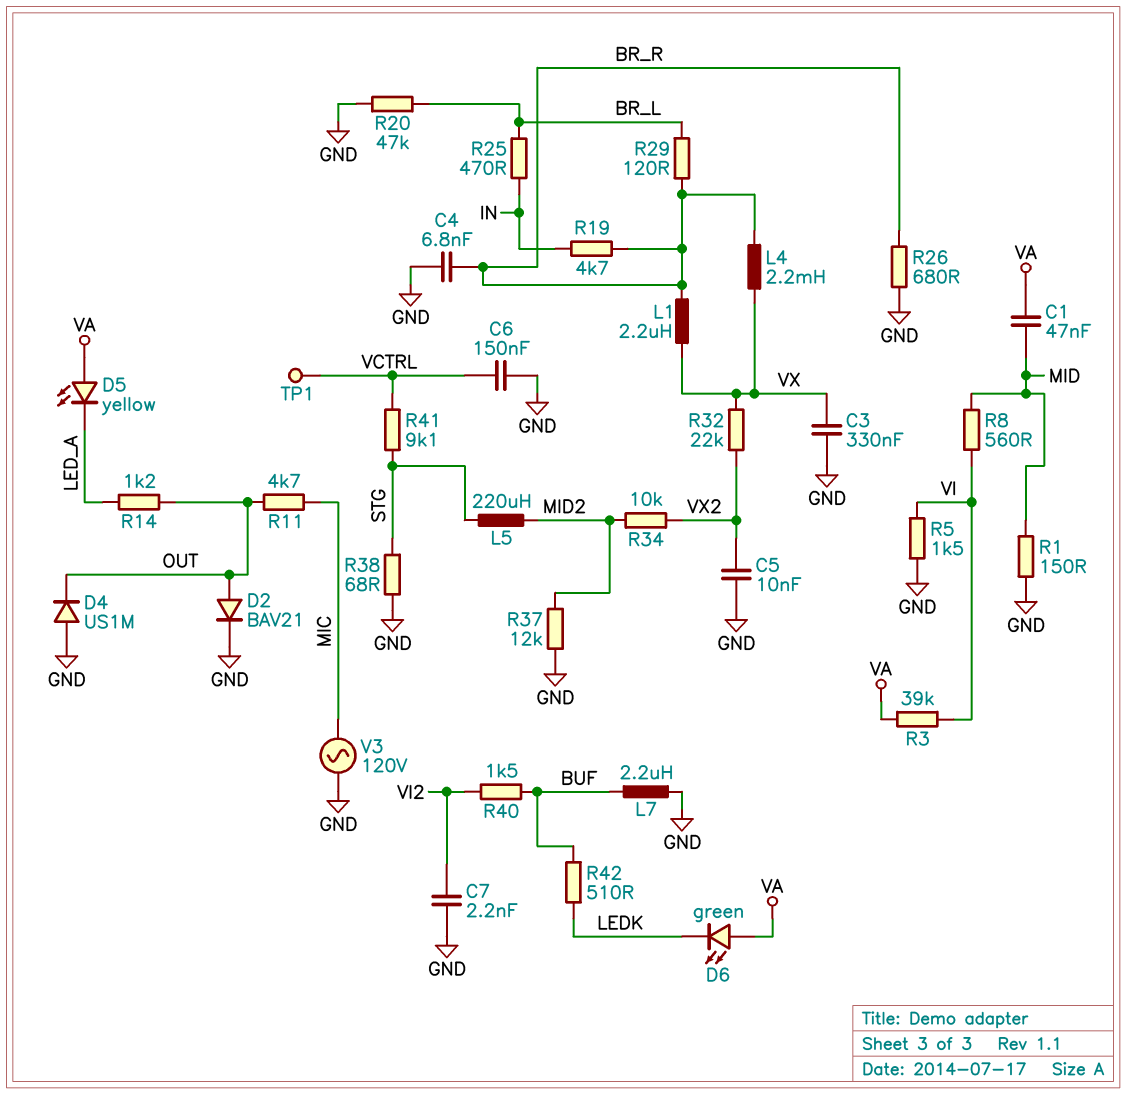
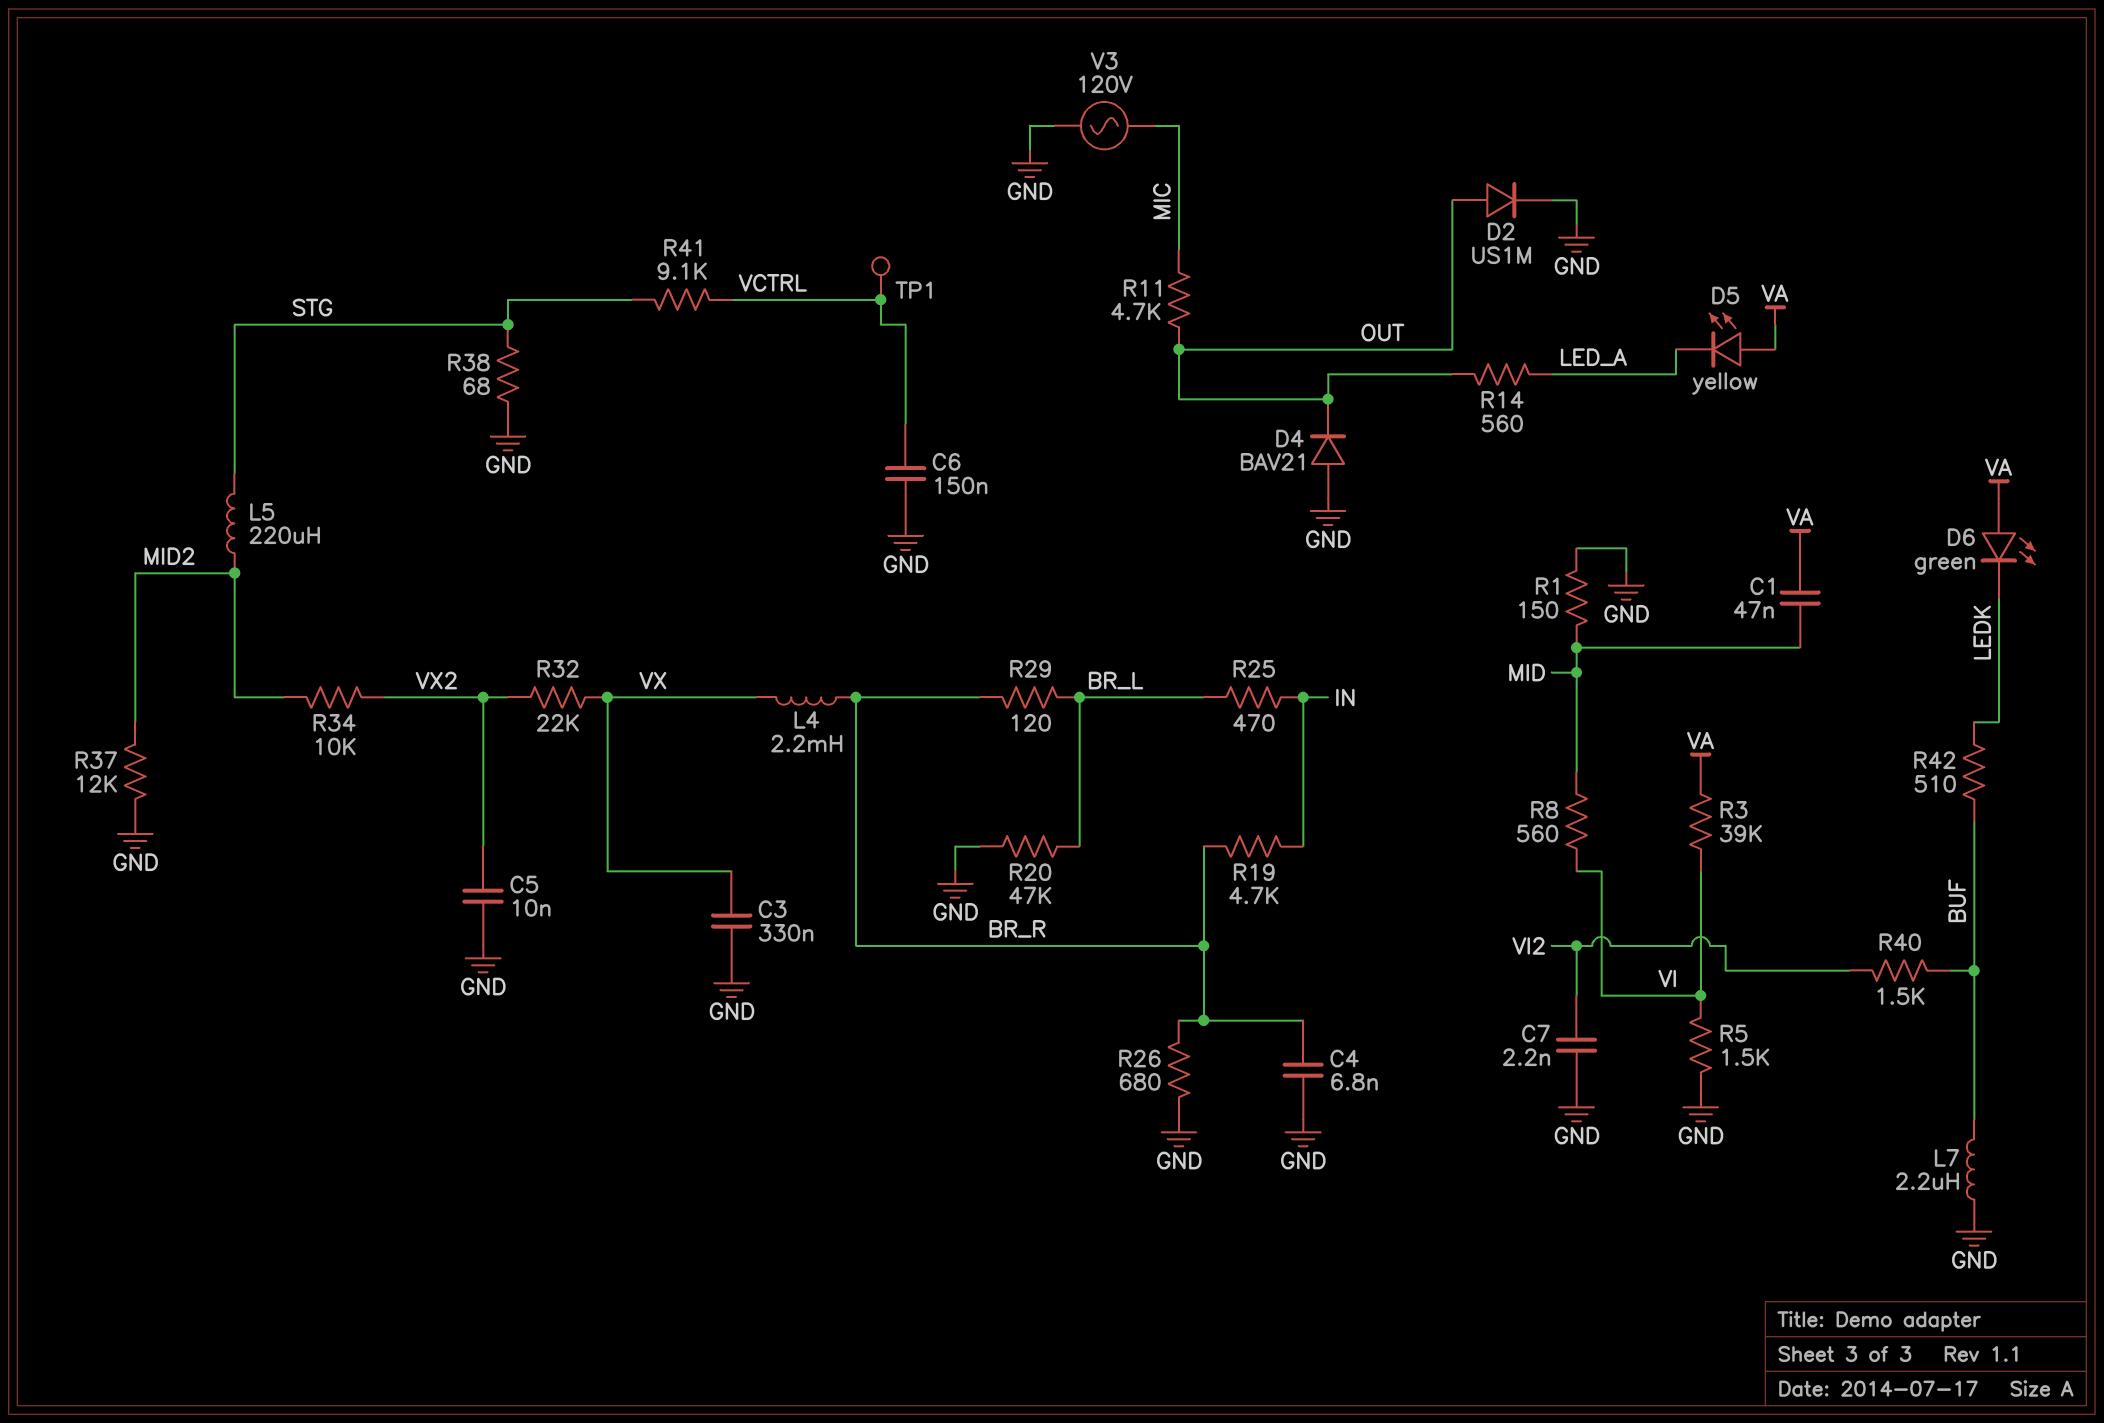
D2: diode BAV21 (A OUT, K GND) -> diode US1M (A OUT, K GND)
D4: diode US1M (A GND, K OUT) -> diode BAV21 (A GND, K OUT)
L1: 2.2uH (BR_R, VX) -> none
R14: 1.2k (LED_A, OUT) -> 560 (LED_A, OUT)

